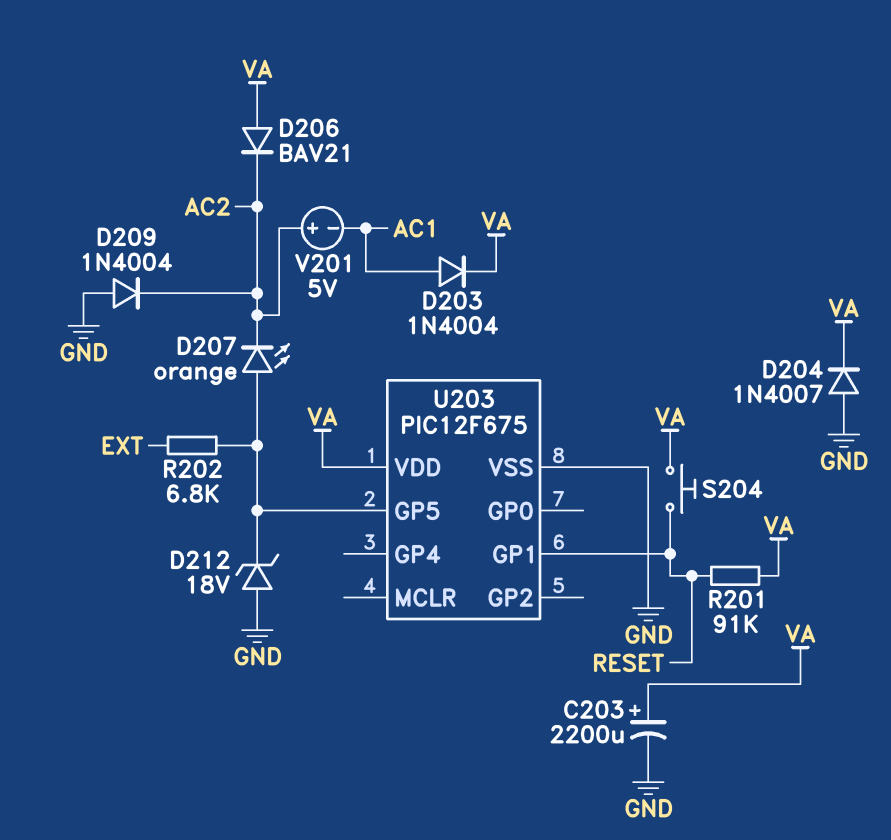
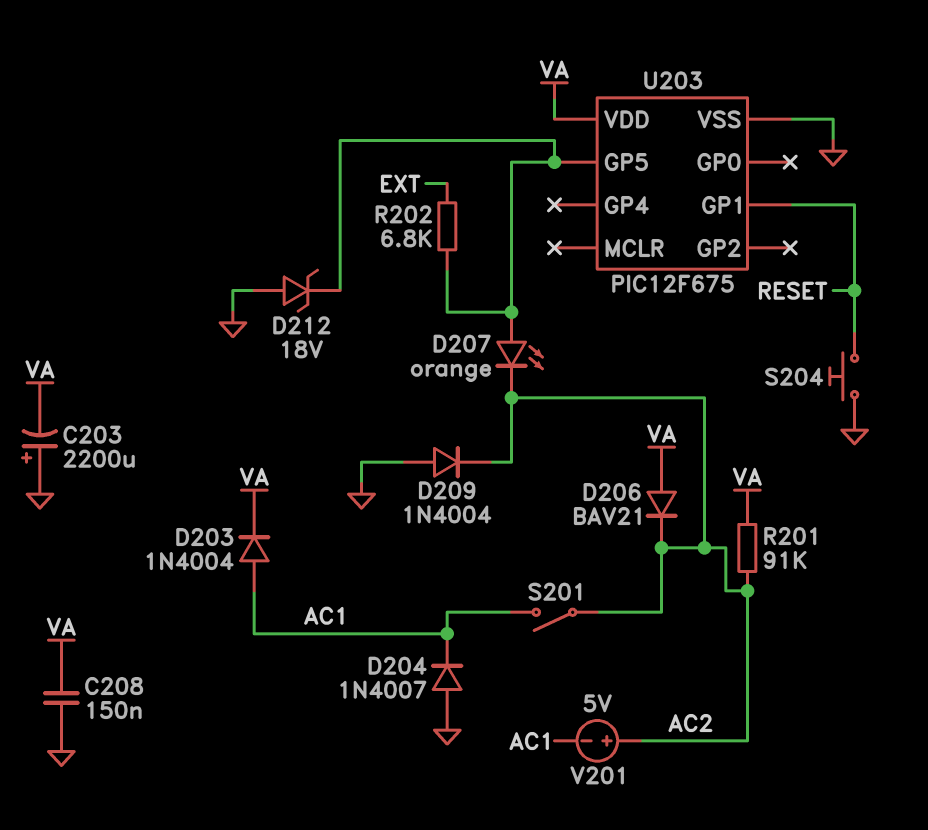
C203: 2200uF (plus VA, minus GND) -> 2200uF (plus GND, minus VA)
C208: none -> 150nF (GND, VA)
D204: diode 1N4007 (A GND, K VA) -> diode 1N4007 (A GND, K AC1)
R201: 91k (RESET, VA) -> 91k (AC2, VA)
S201: none -> switch (AC1, AC2)
S204: button (RESET, VA) -> button (GND, RESET)

